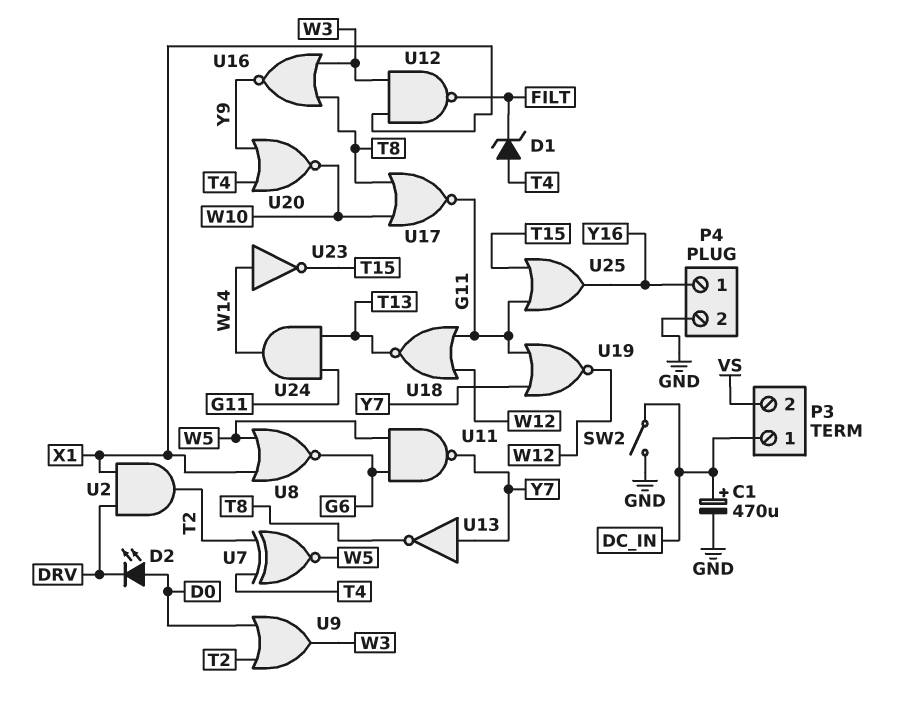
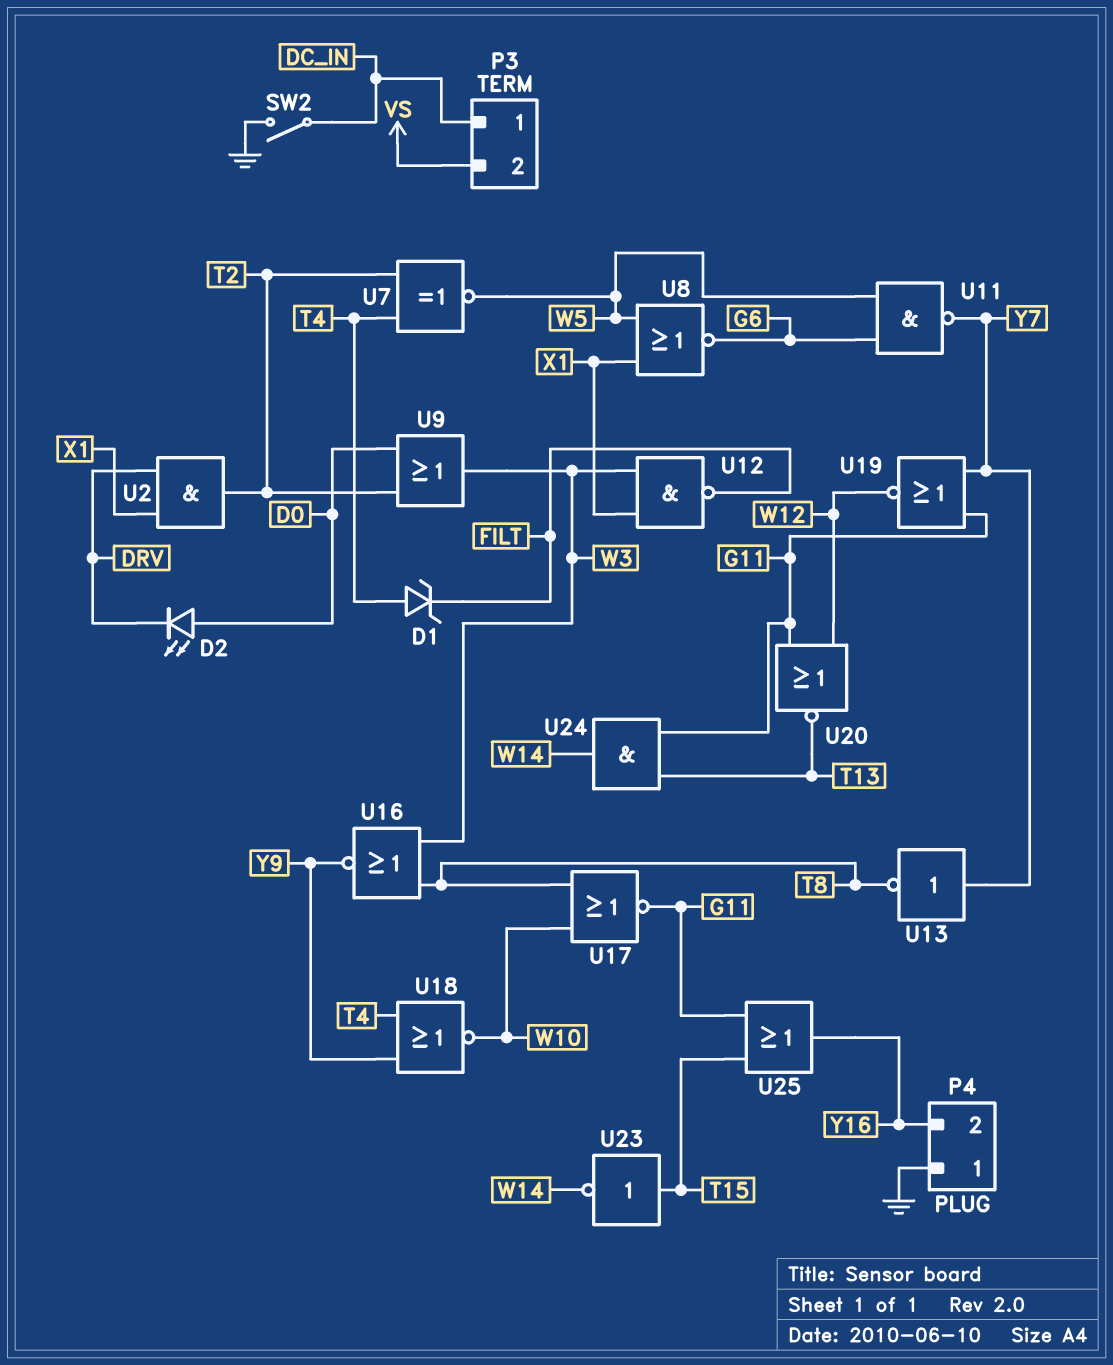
C1: 470uF (plus DC_IN, minus GND) -> none
P4 pin 1: Y16 -> GND
P4 pin 2: GND -> Y16
U18: NOR (in G11, in W12, out T13) -> NOR (in T4, in Y9, out W10)
U20: NOR (in T4, in Y9, out W10) -> NOR (in G11, in W12, out T13)
U23: NOT (in W14, out T15) -> NOT (in T15, out W14)

